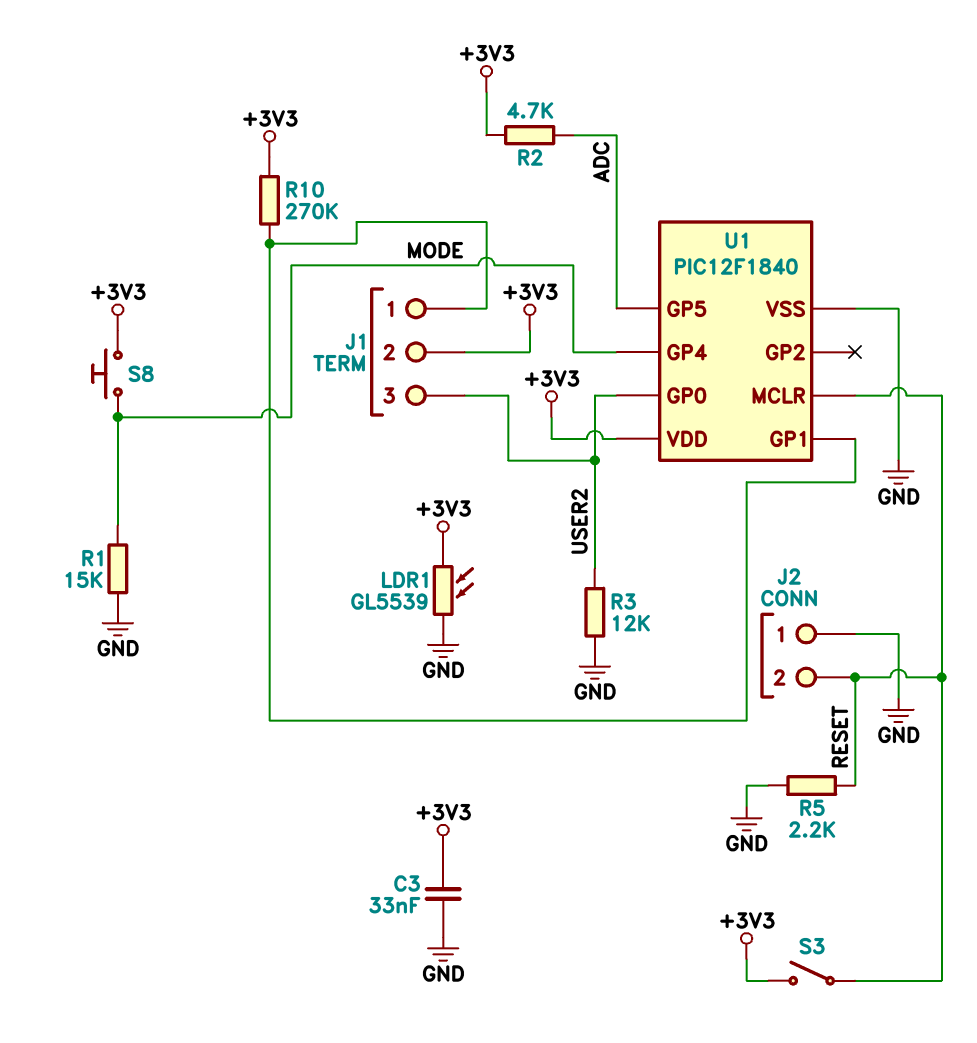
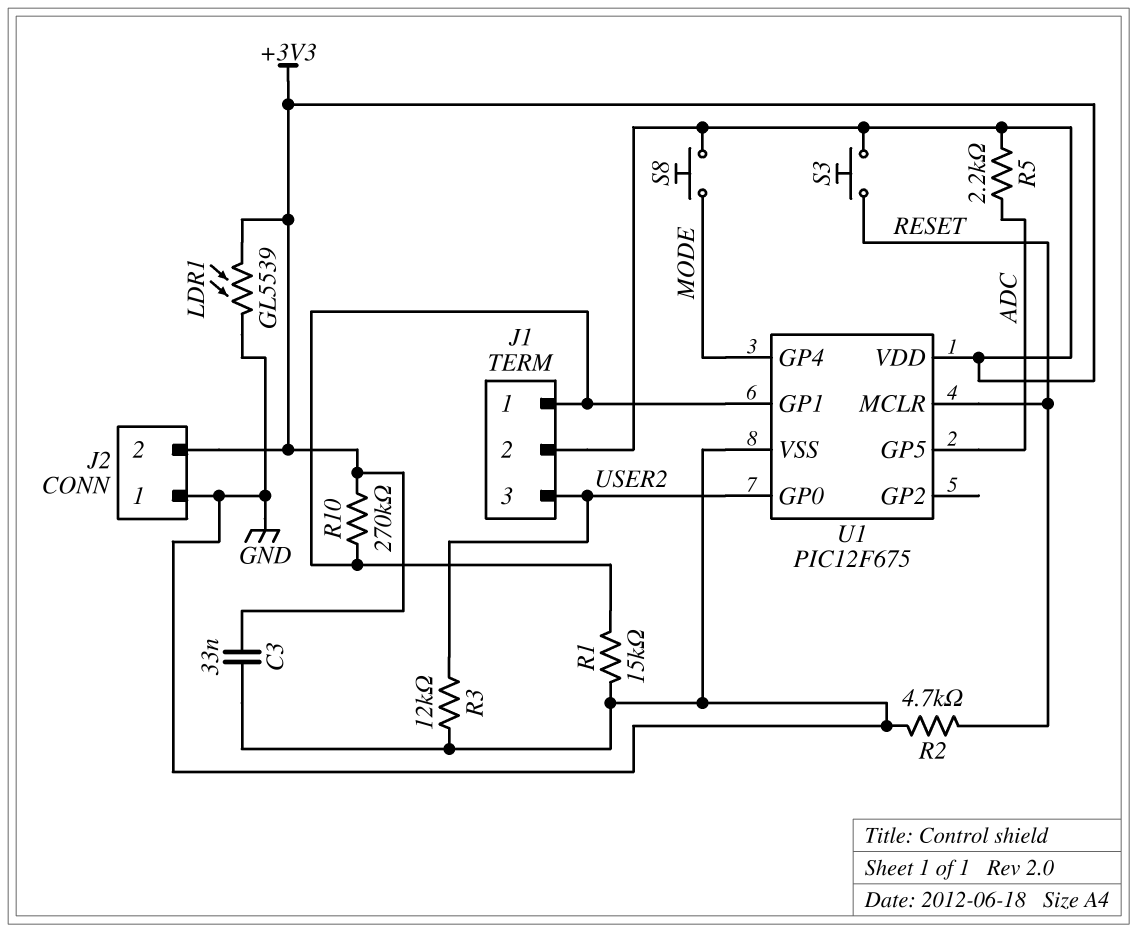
J2 pin 2: RESET -> +3V3
R1: 15k (GND, MODE) -> 15k (GND, J1/1)
R2: 4.7k (+3V3, ADC) -> 4.7k (GND, RESET)
R5: 2.2k (GND, RESET) -> 2.2k (+3V3, ADC)
S3: switch (+3V3, RESET) -> button (+3V3, RESET)
U1: PIC12F1840 -> PIC12F675

